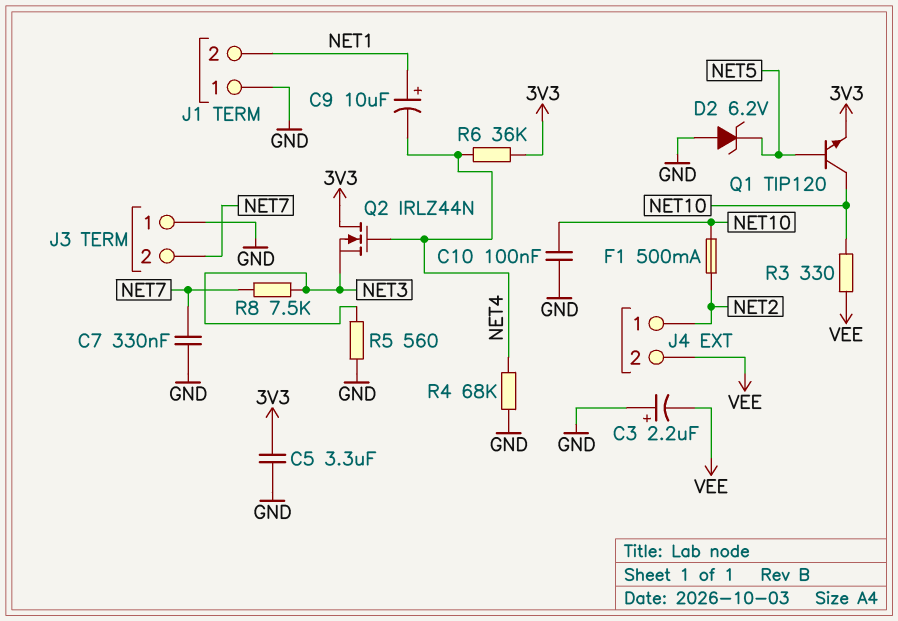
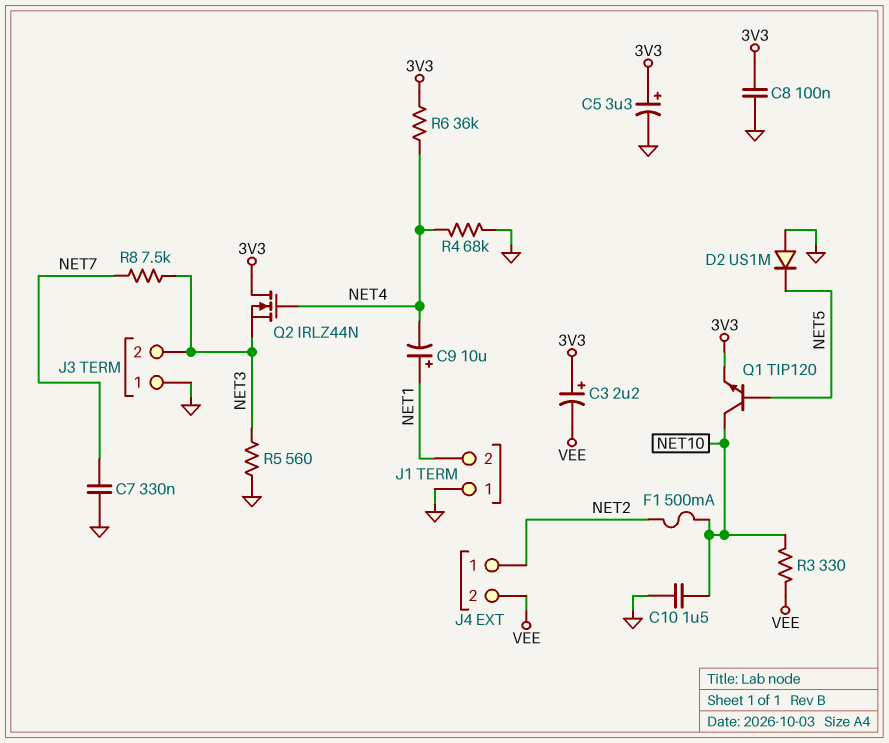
C3: 2.2uF (plus GND, minus VEE) -> 2.2uF (plus 3V3, minus VEE)
C5: 3.3uF (3V3, GND) -> 3.3uF (plus 3V3, minus GND)
C8: none -> 100nF (3V3, GND)
C10: 100nF (GND, NET10) -> 1.5uF (GND, NET10)
D2: zener 6.2V (A GND, K NET5) -> diode US1M (A GND, K NET5)
J3 pin 2: NET7 -> NET3

